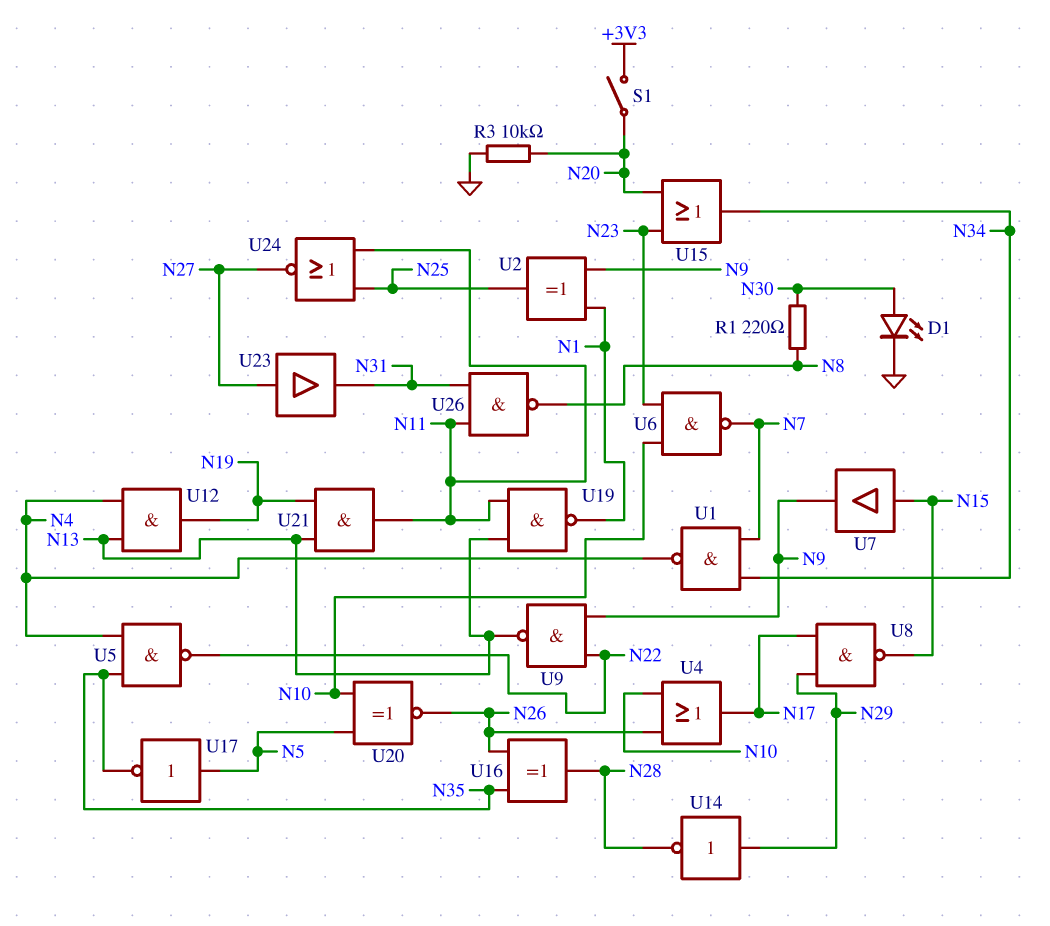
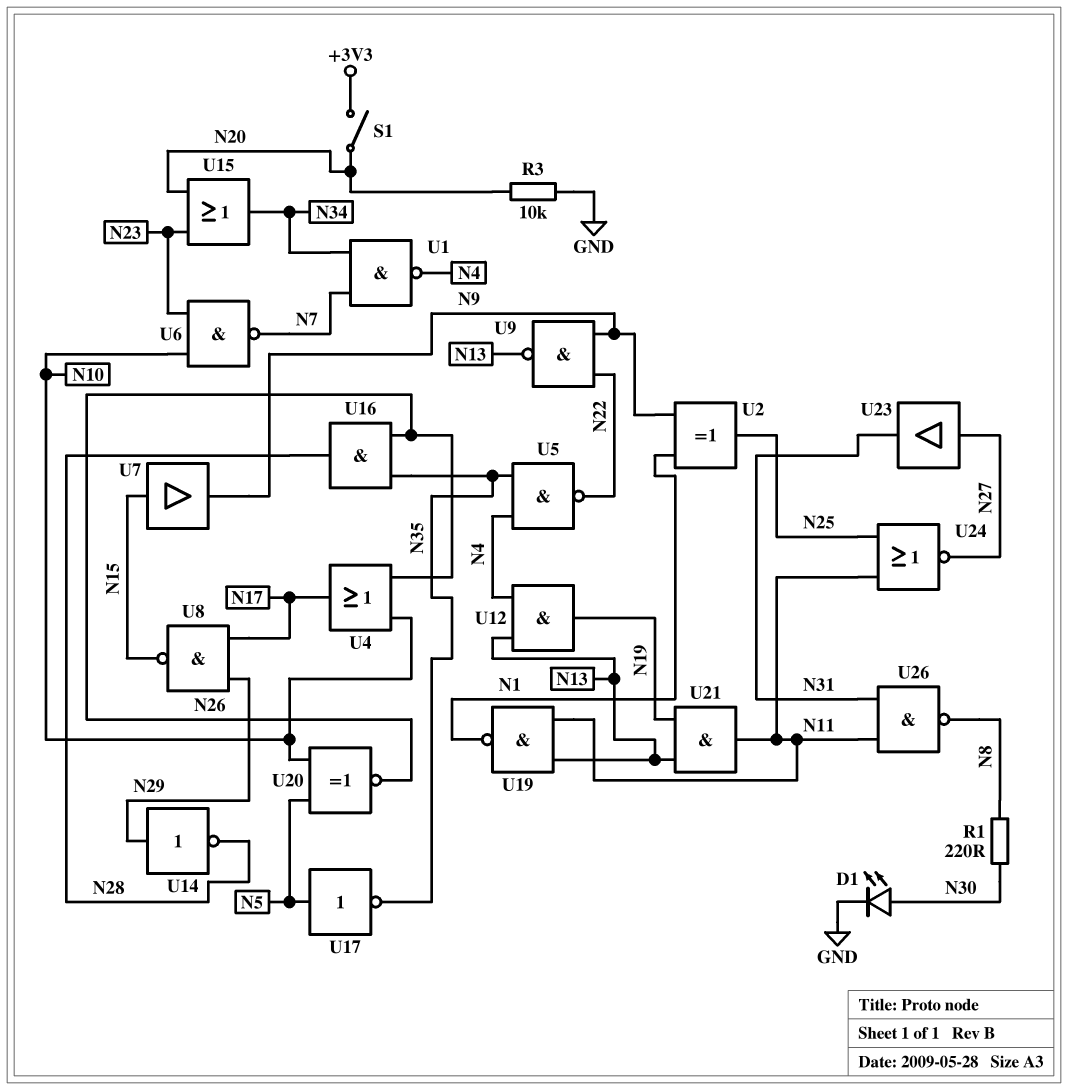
U16: XOR (in N26, in N35, out N28) -> AND (in N26, in N35, out N28)

